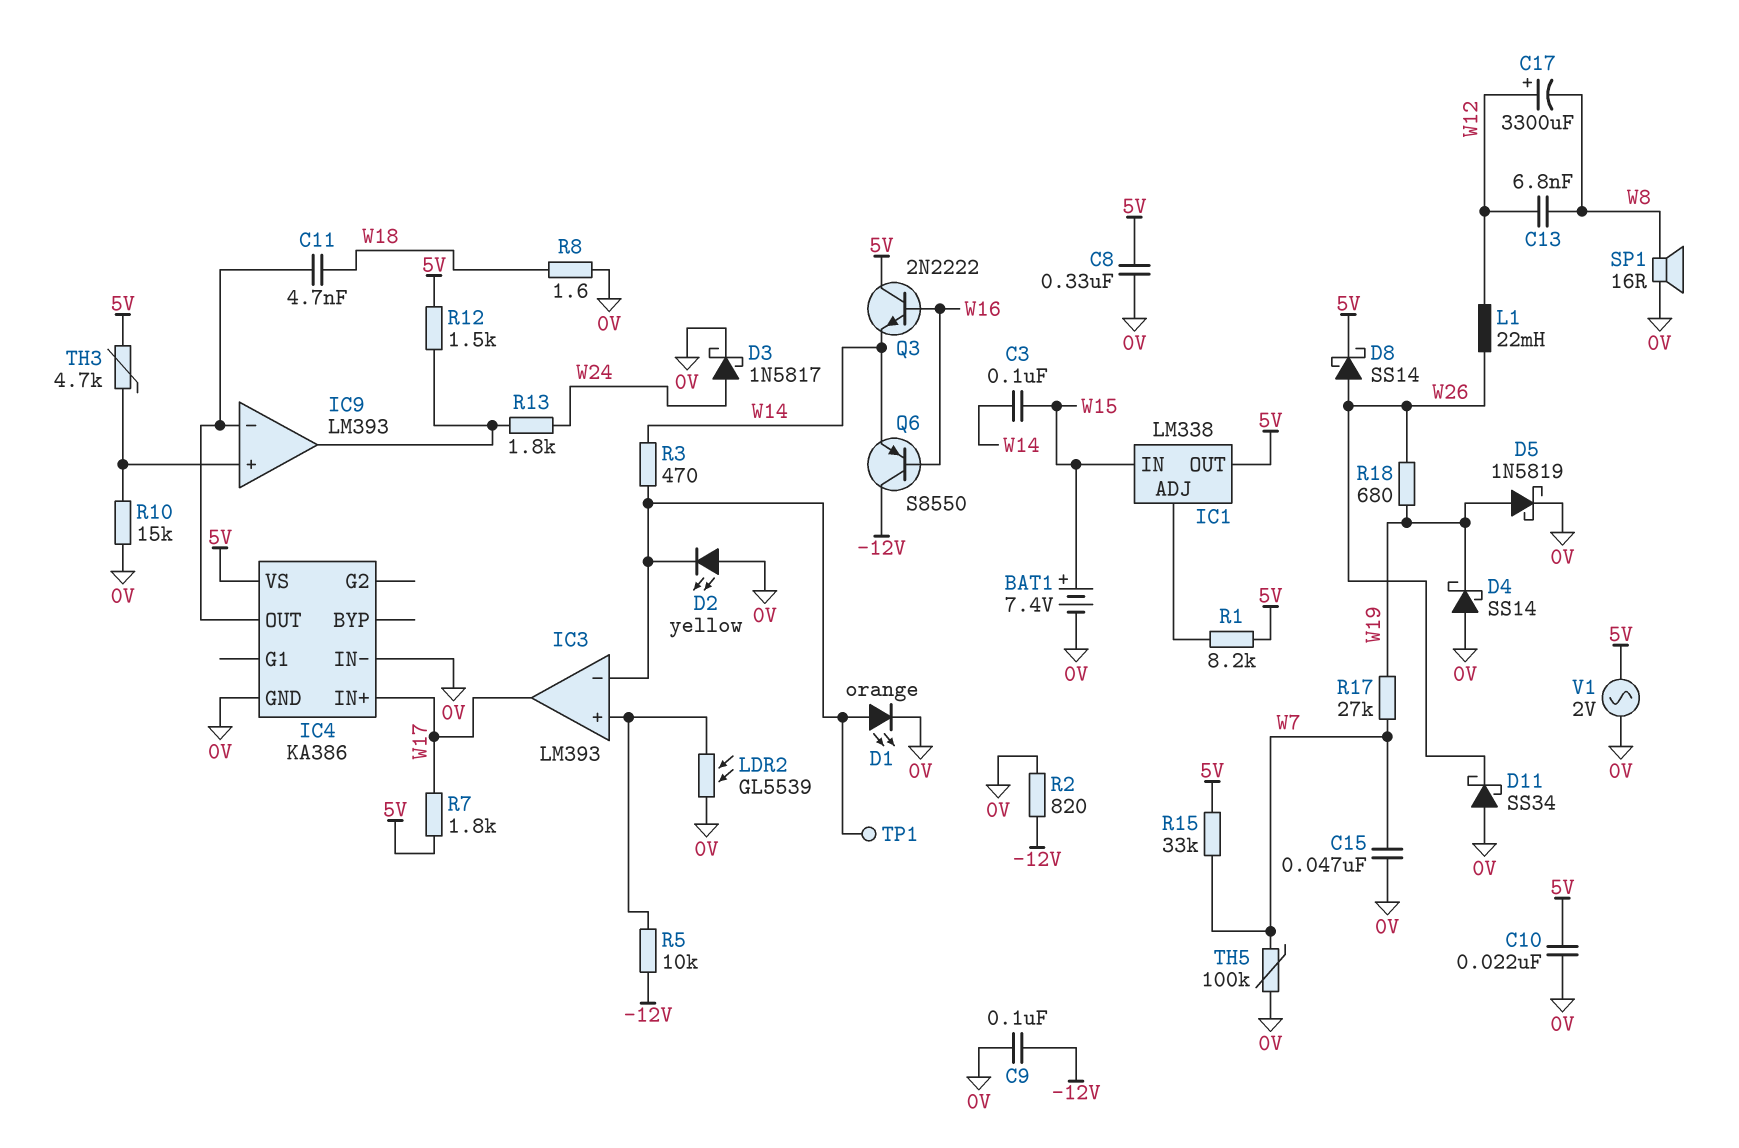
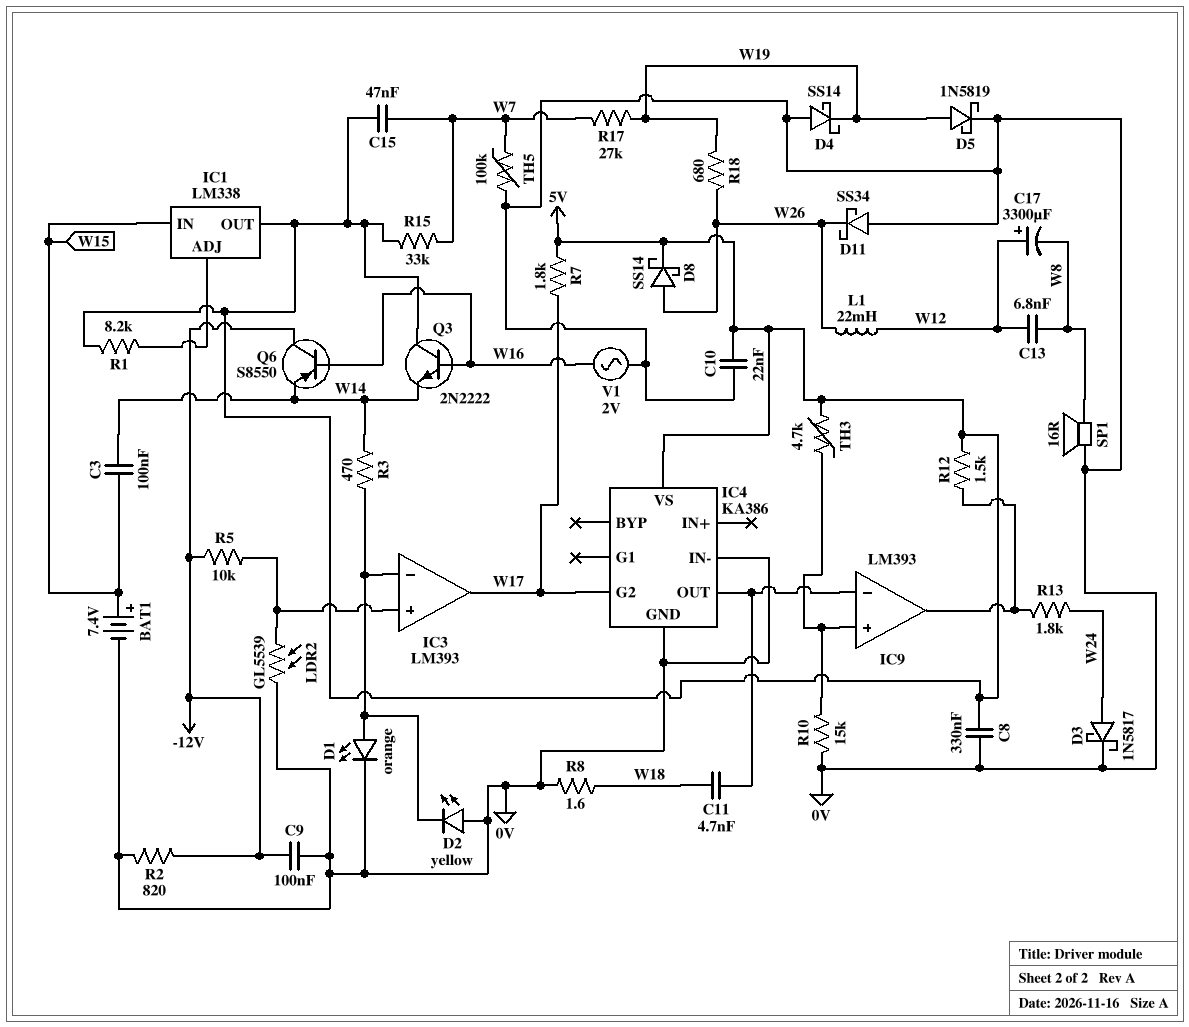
C15: 47nF (0V, W7) -> 47nF (5V, W7)
IC4 pin G2: none -> W17
IC4 pin IN+: W17 -> none
TP1: test point (IC3/in-) -> none
V1: AC 2V (0V, 5V) -> AC 2V (0V, W16)

